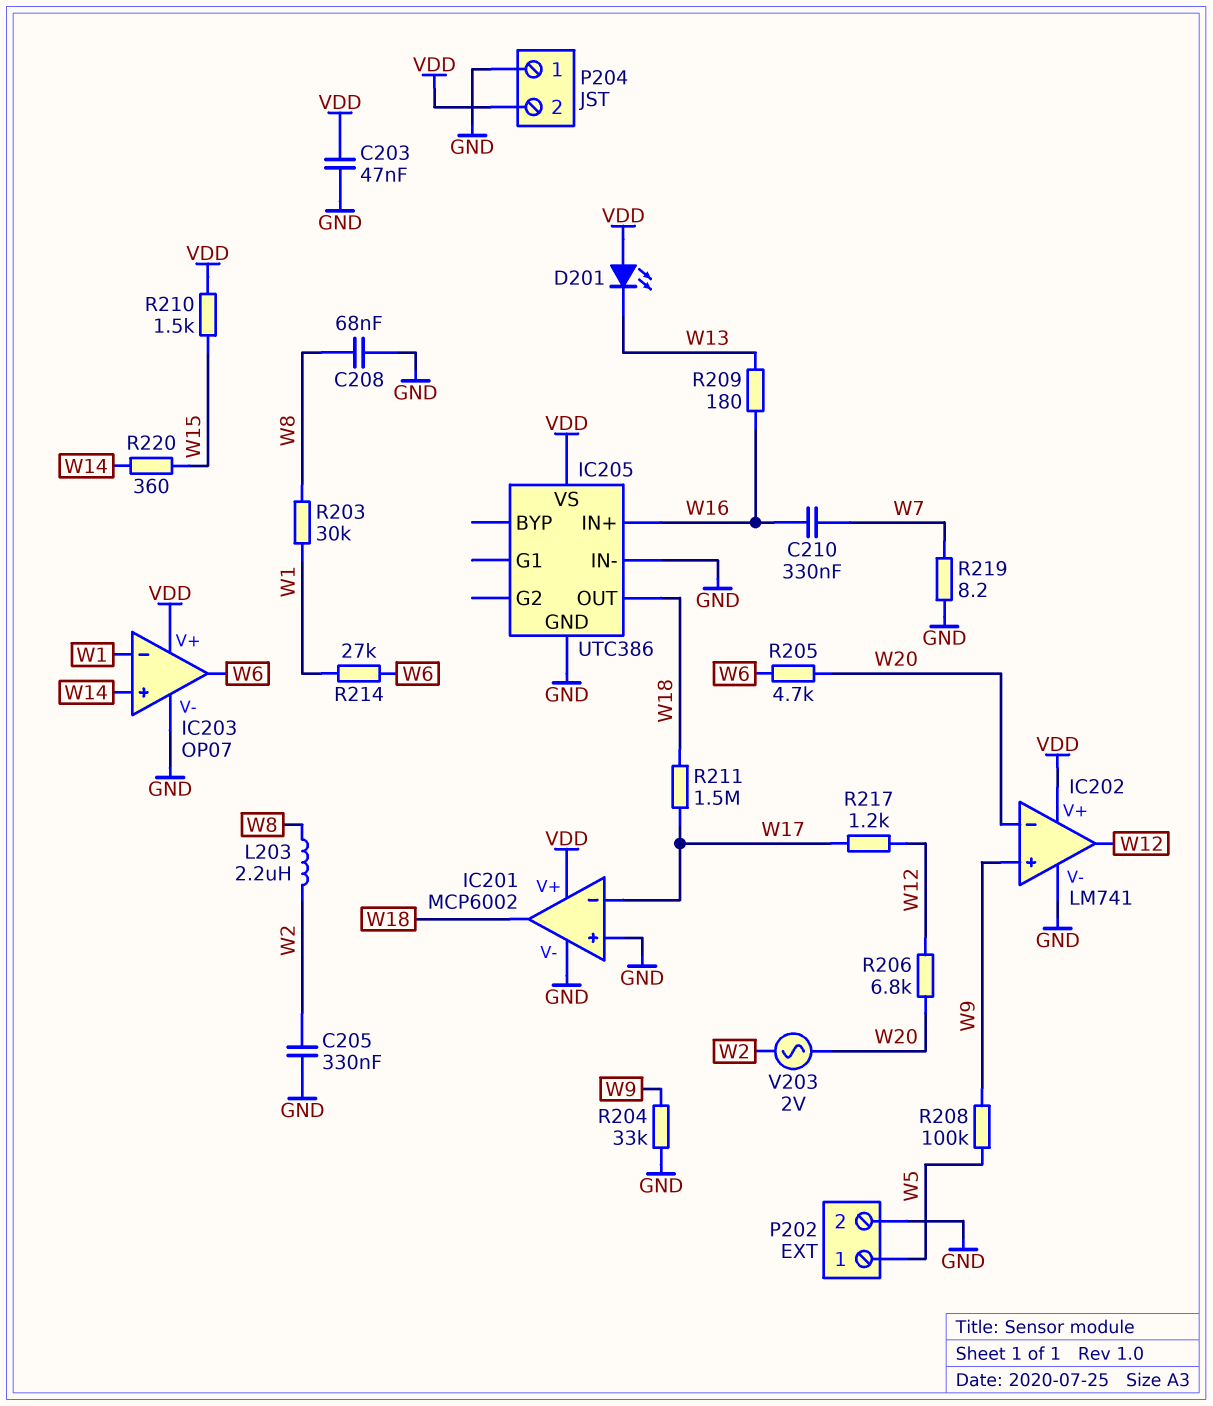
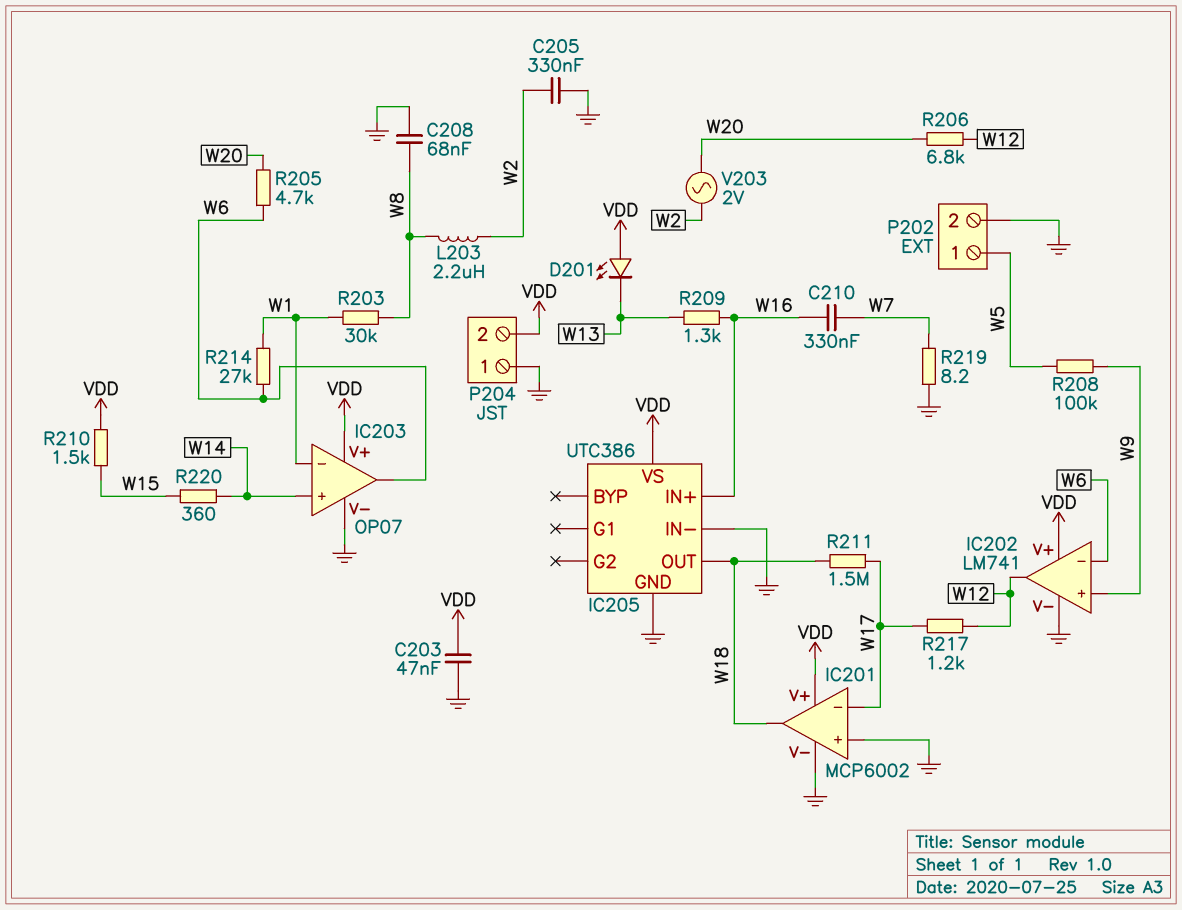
IC202 pin in-: W20 -> W6
R204: 33k (GND, W9) -> none
R209: 180 (W13, W16) -> 1.3k (W13, W16)

